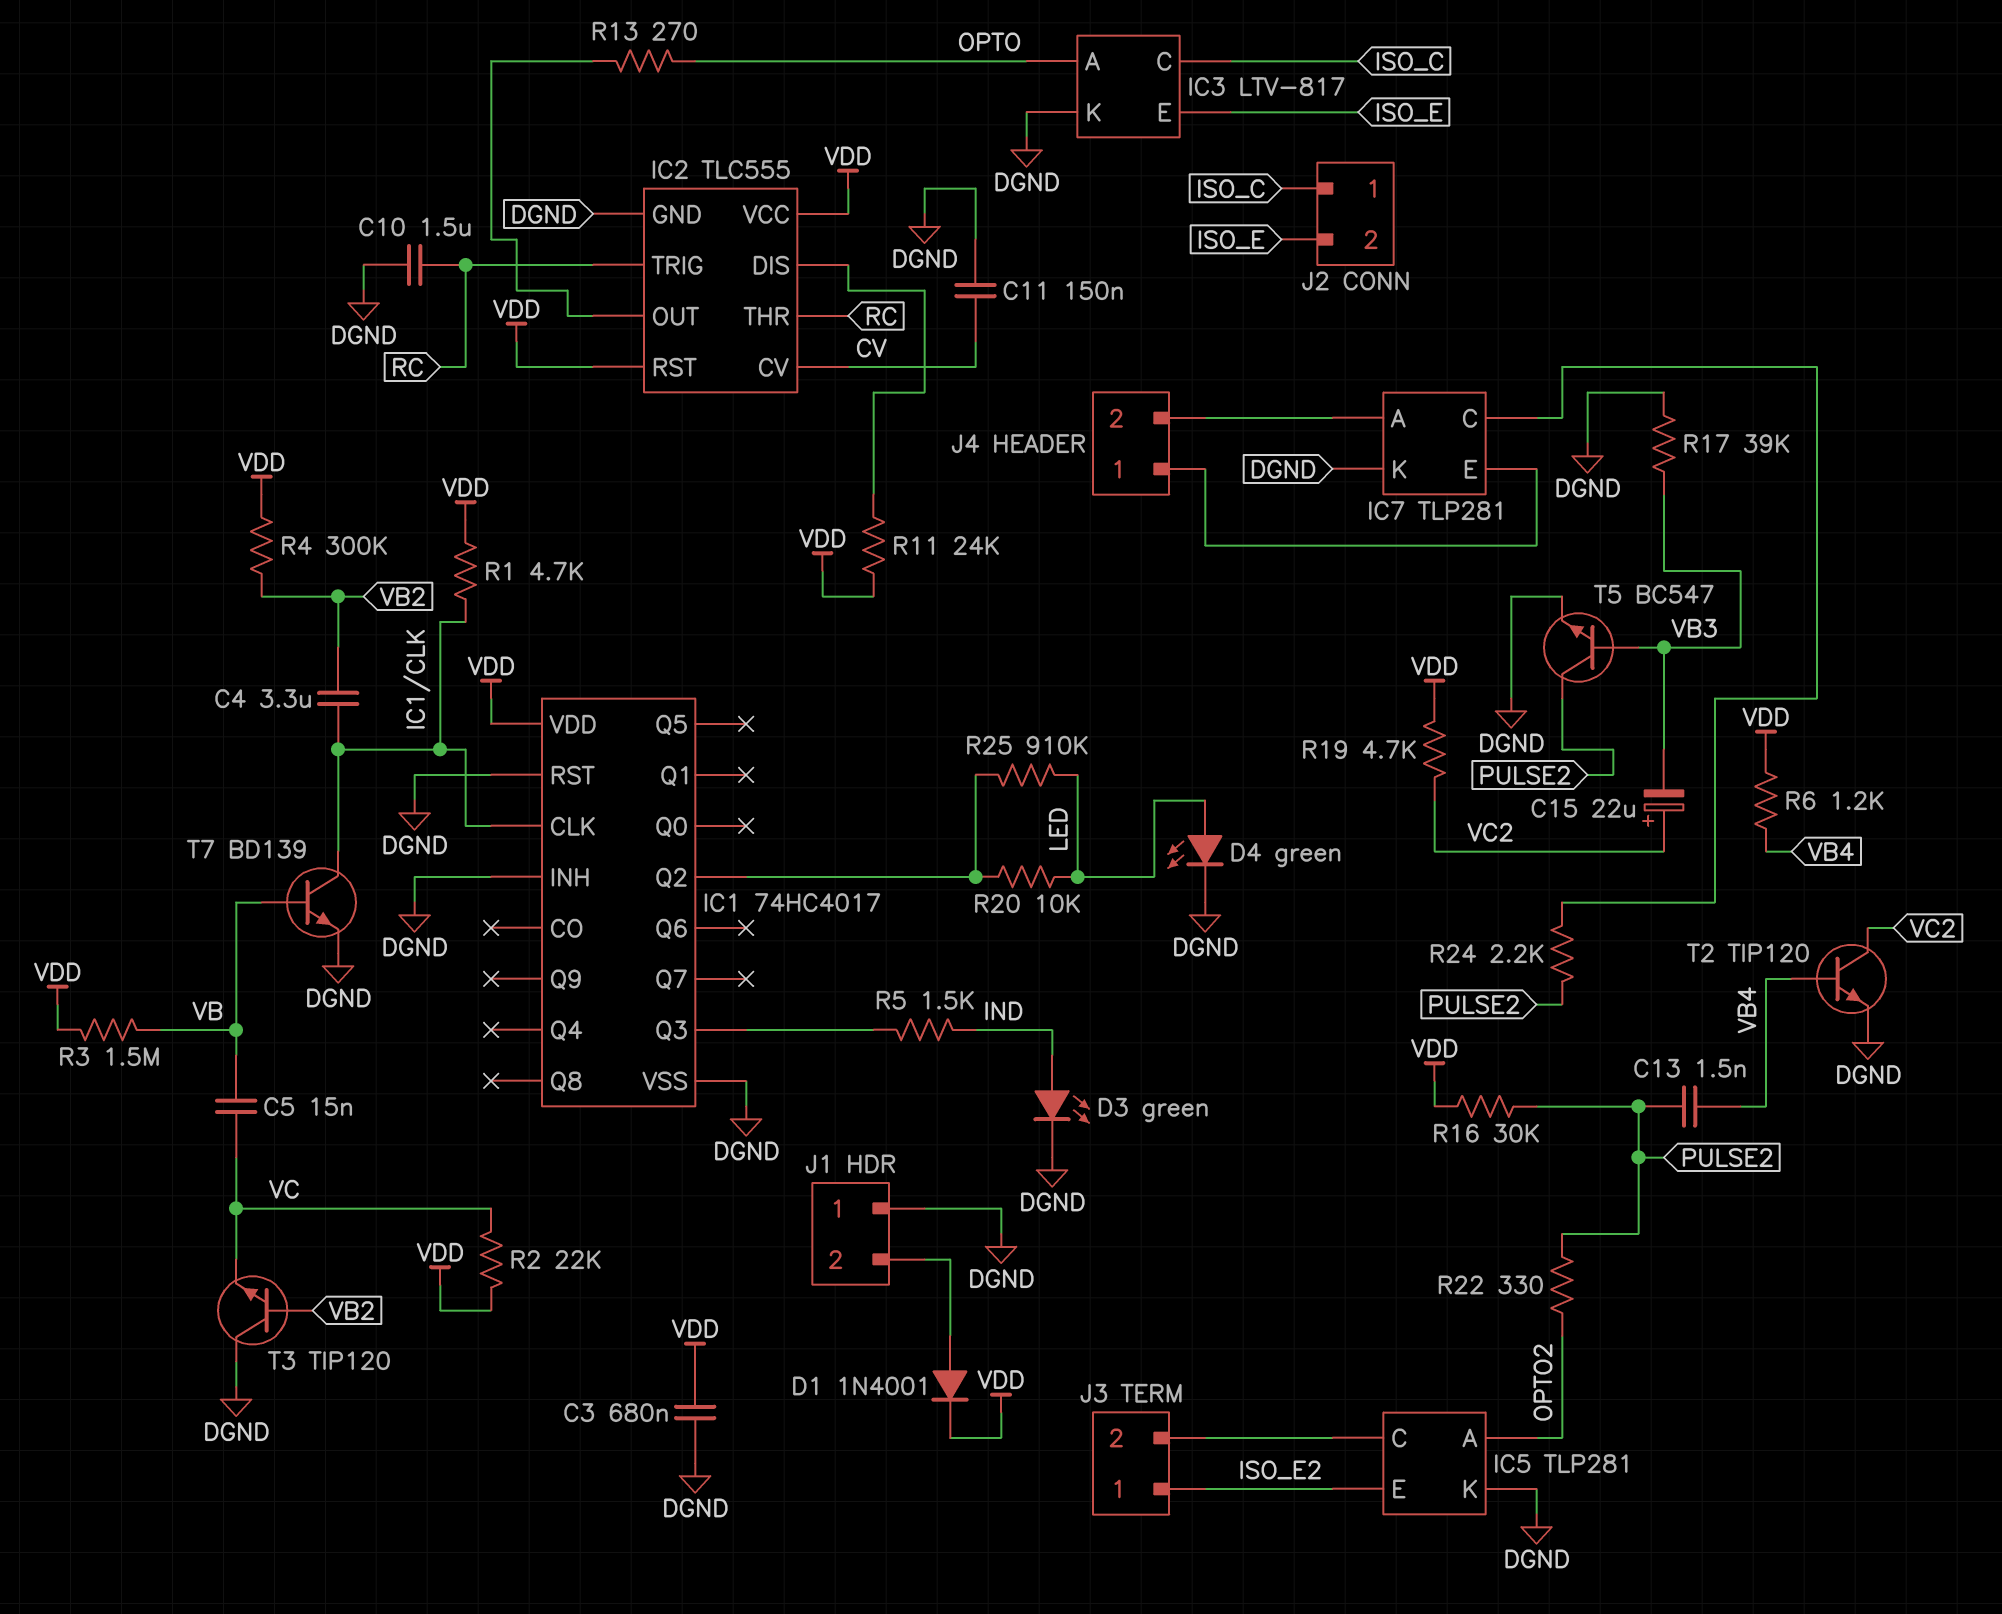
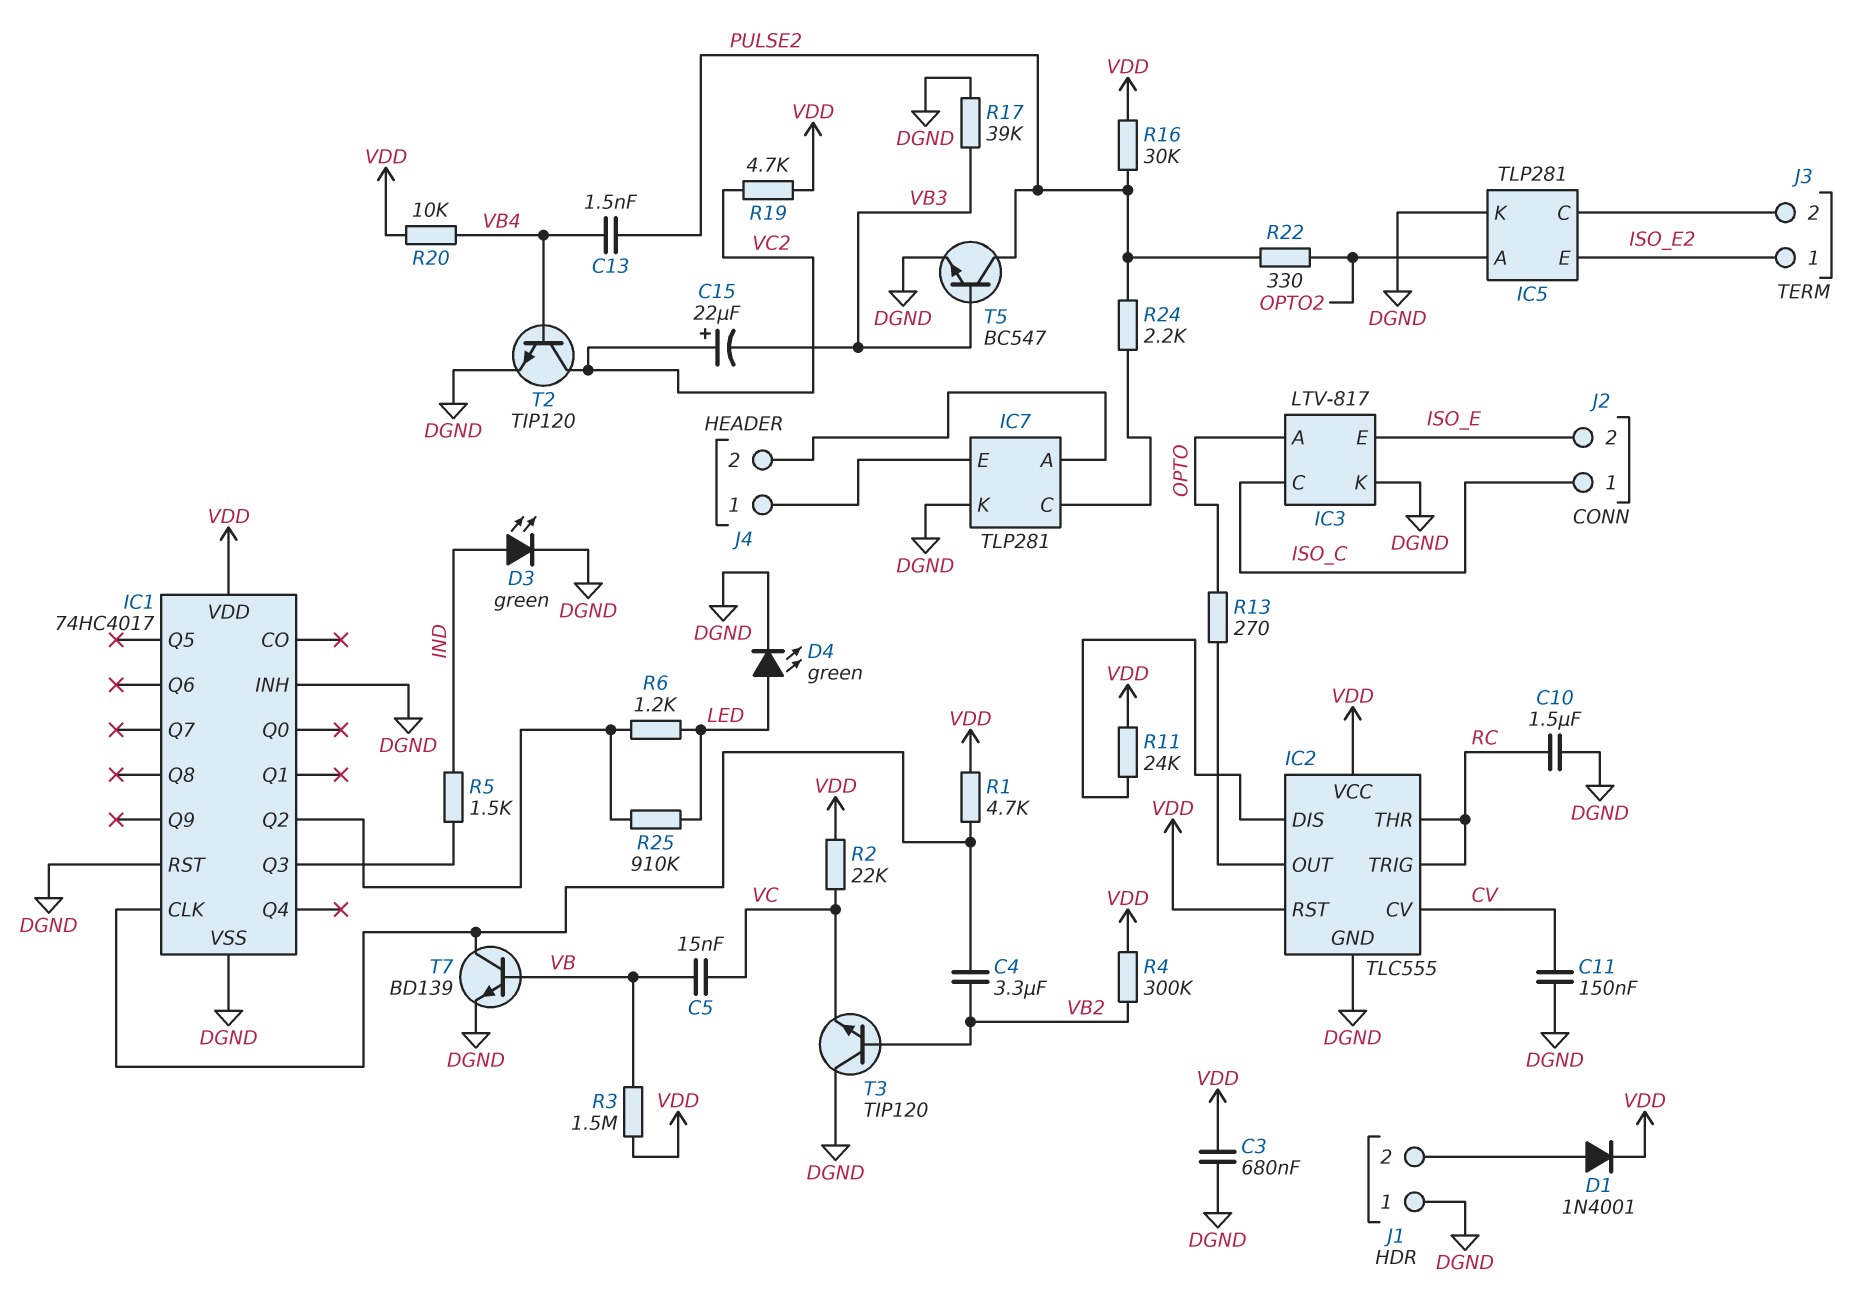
R6: 1.2k (VB4, VDD) -> 1.2k (IC1/Q2, LED)
R20: 10k (IC1/Q2, LED) -> 10k (VB4, VDD)

